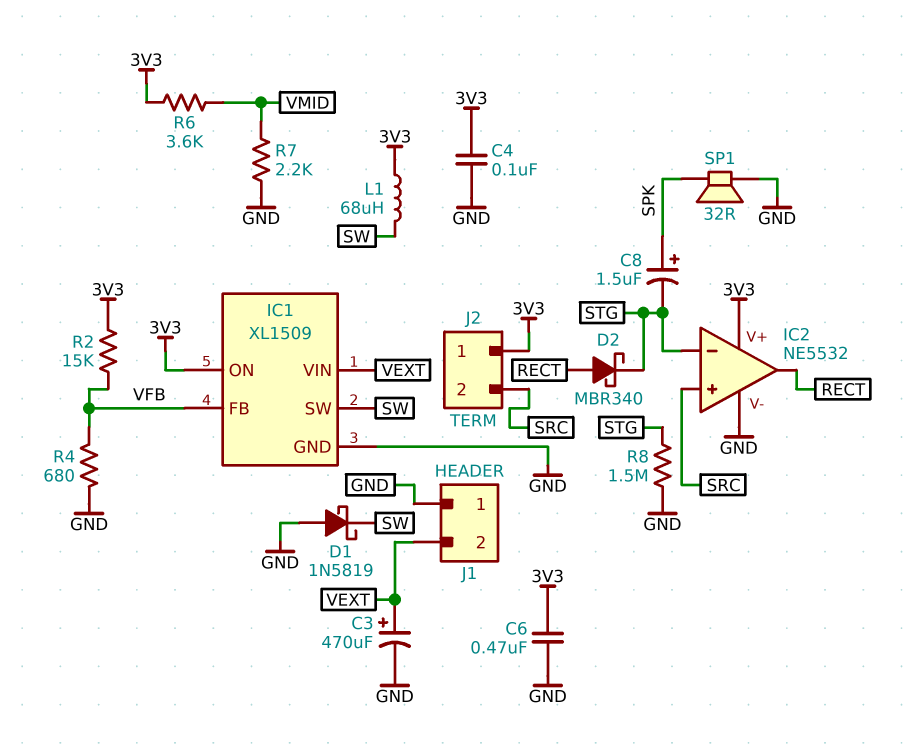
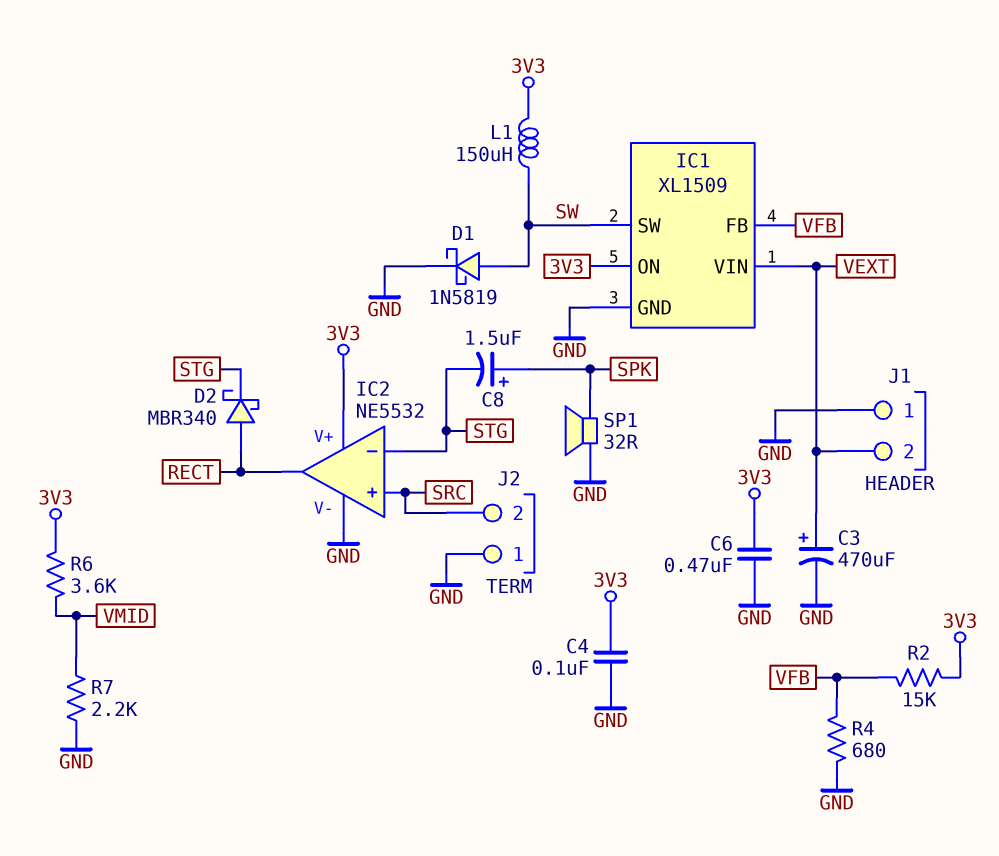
D1: schottky 1N5819 (A GND, K SW) -> schottky 1N5819 (A SW, K GND)
J2 pin 1: 3V3 -> GND
L1: 68uH (3V3, SW) -> 150uH (3V3, SW)
R8: 1.5M (GND, STG) -> none

